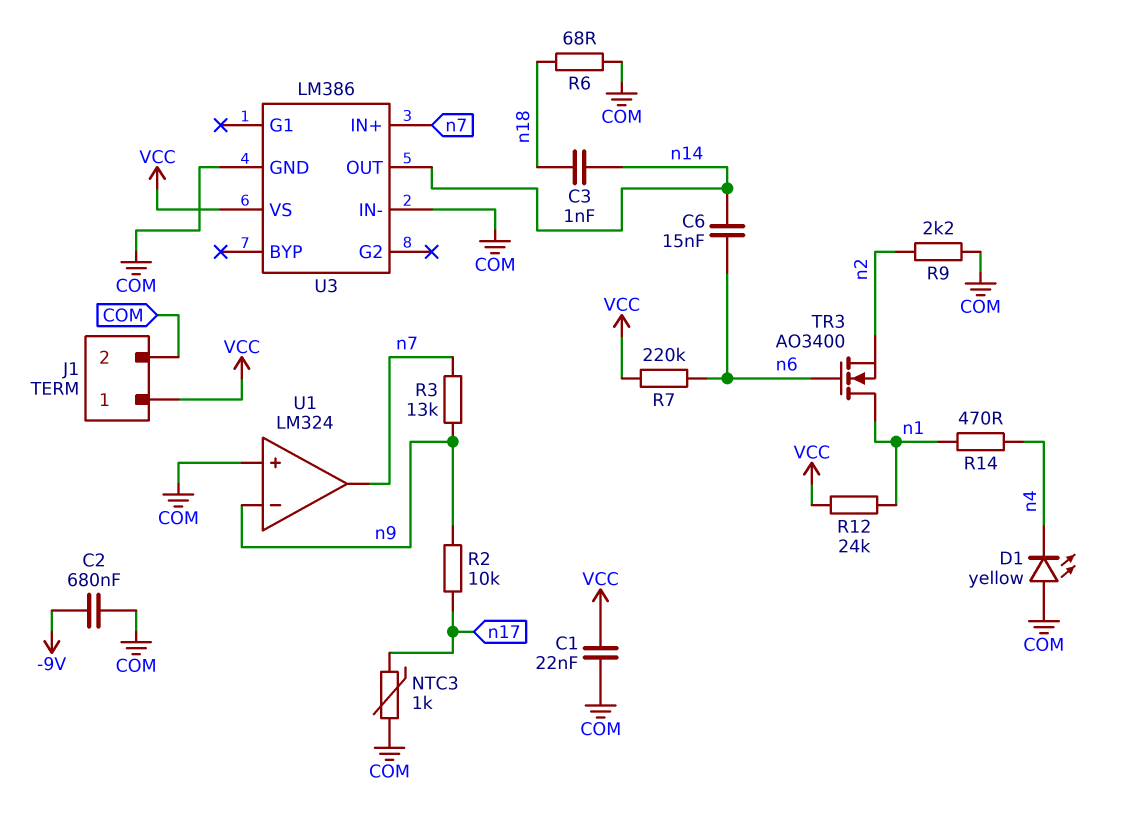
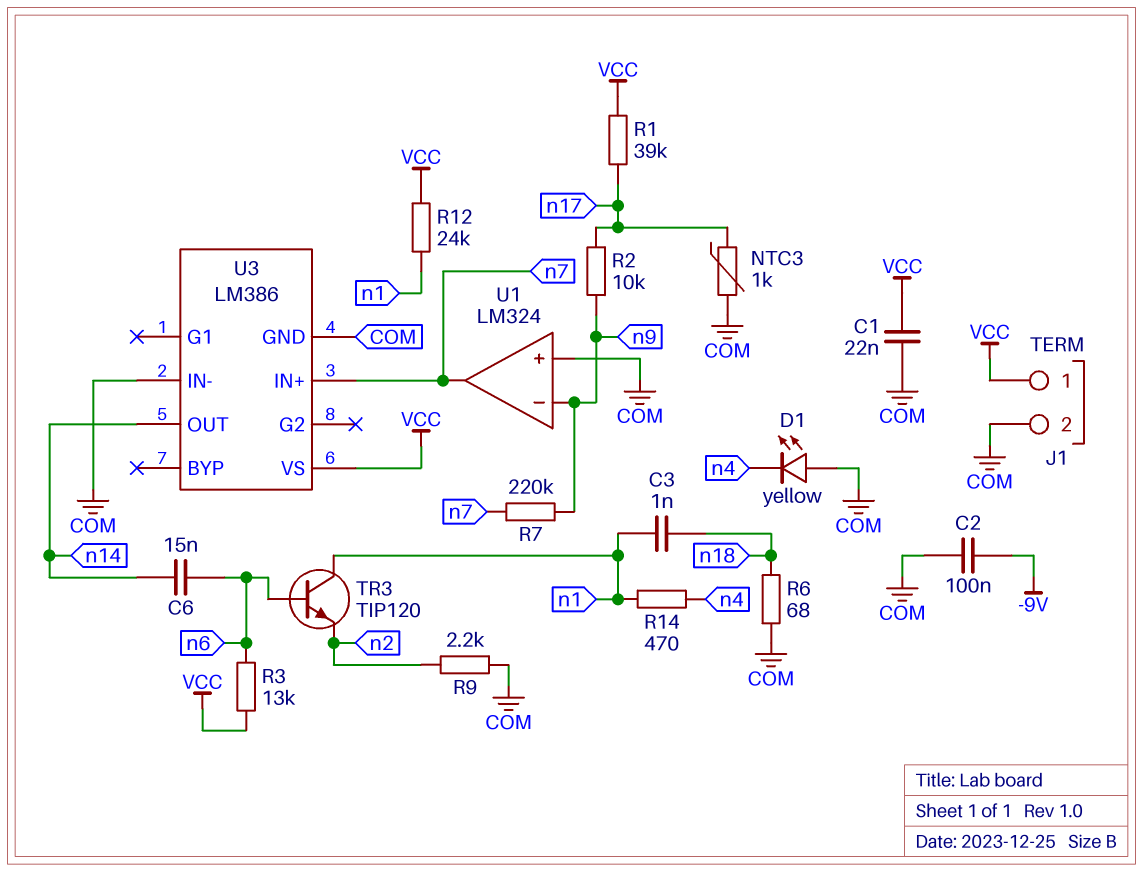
C2: 680nF (-9V, COM) -> 100nF (-9V, COM)
C3: 1nF (n14, n18) -> 1nF (n1, n18)
R1: none -> 39k (VCC, n17)
R3: 13k (n7, n9) -> 13k (VCC, n6)
R7: 220k (VCC, n6) -> 220k (n7, n9)
TR3: NMOS AO3400 (G n6, D n1, S n2) -> NPN TIP120 (B n6, C n1, E n2)

